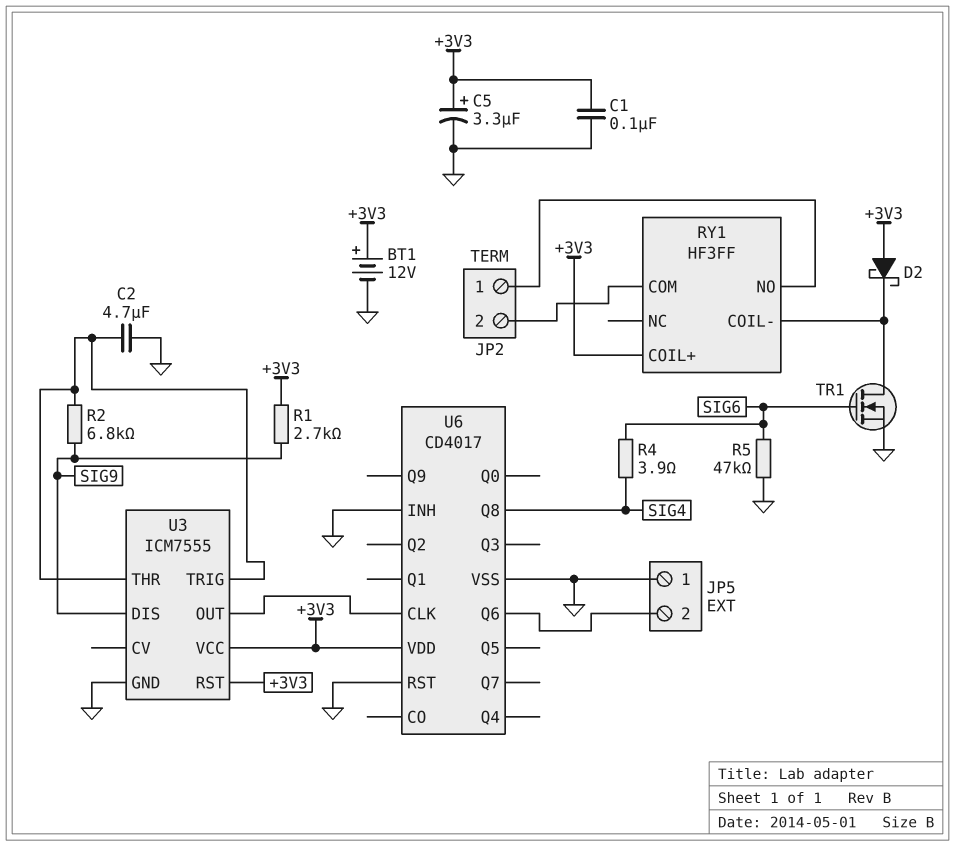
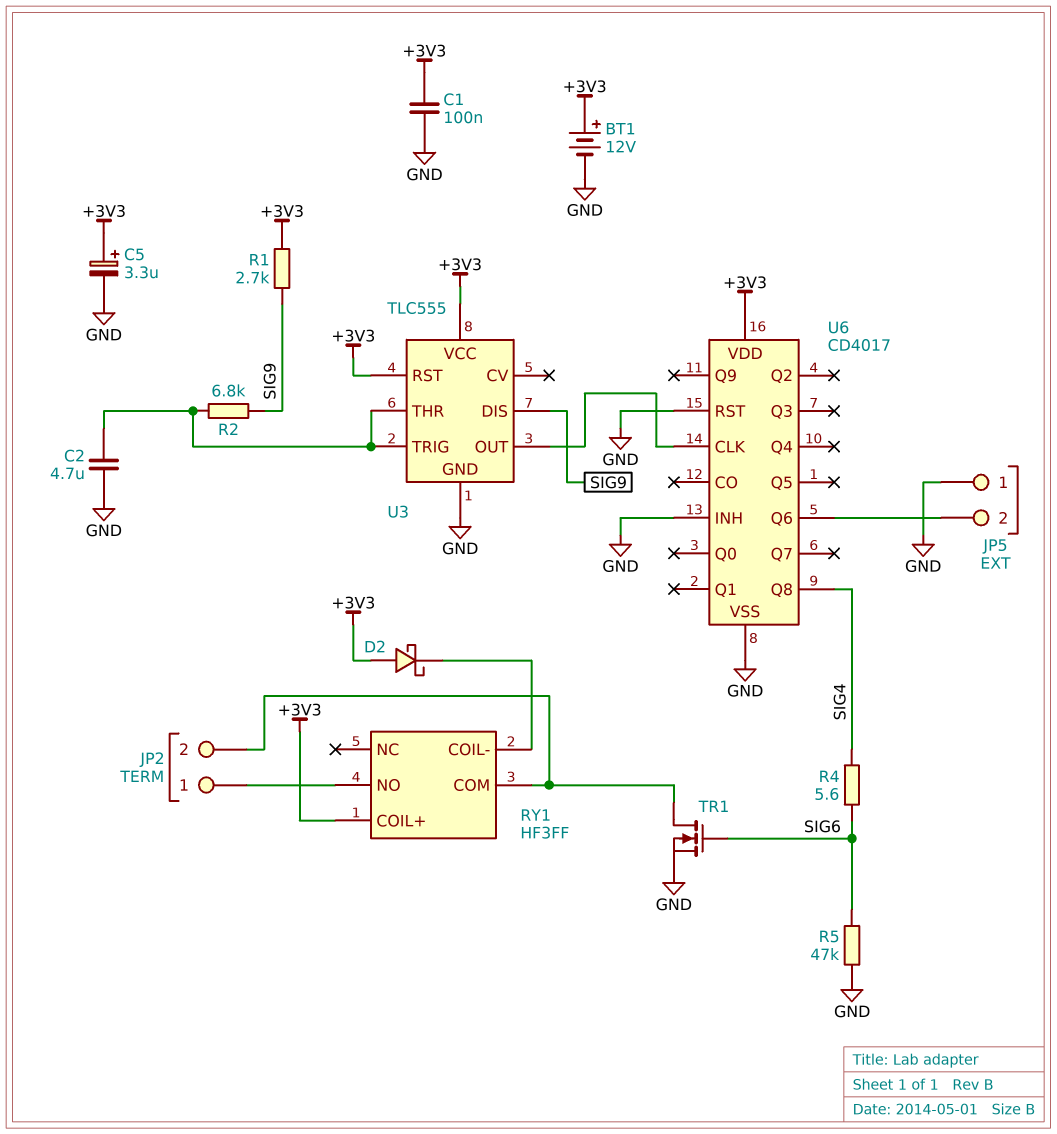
R4: 3.9 (SIG4, SIG6) -> 5.6 (SIG4, SIG6)
TR1: NMOS (G SIG6, D RY1/COIL-, S GND) -> NMOS (G SIG6, D JP2/2, S GND)
U3: ICM7555 -> TLC555

